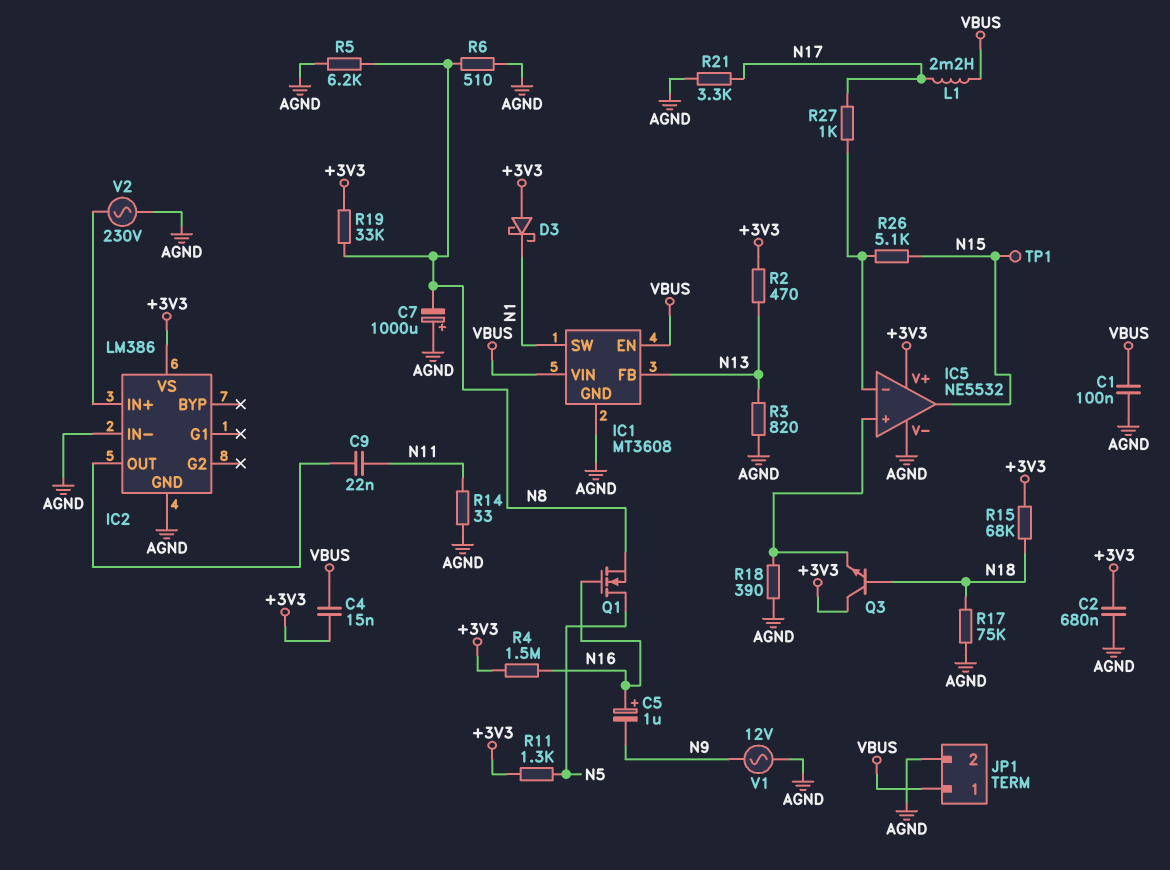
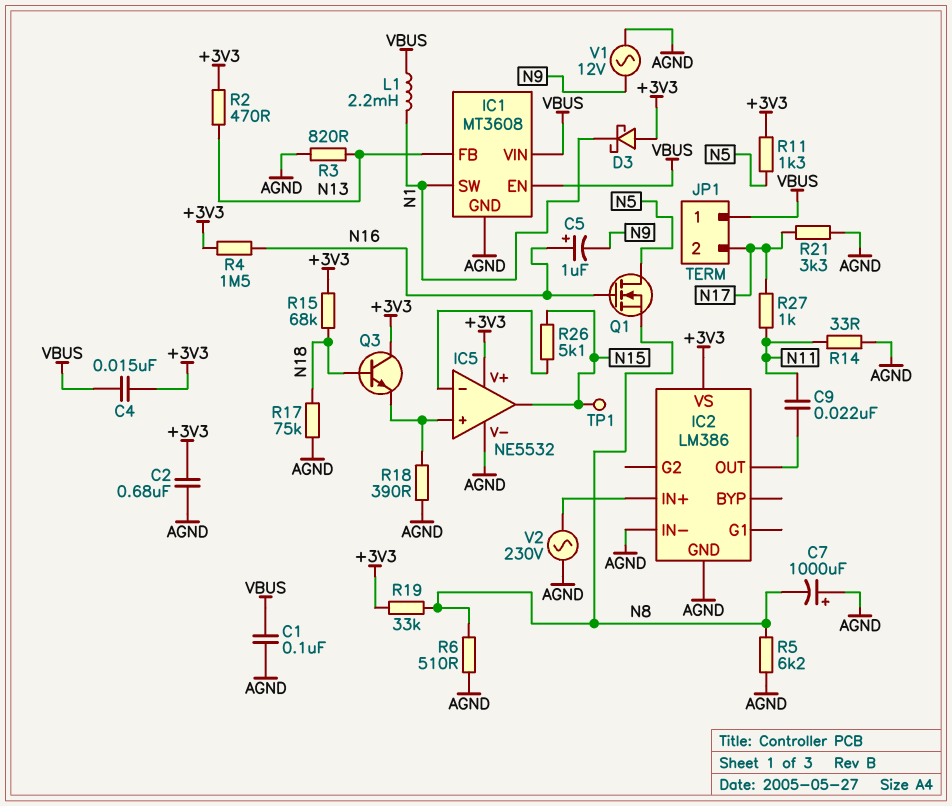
JP1 pin 2: AGND -> N17
L1: 2.2mH (N17, VBUS) -> 2.2mH (N1, VBUS)
R27: 1k (IC5/in-, N17) -> 1k (N11, N17)

